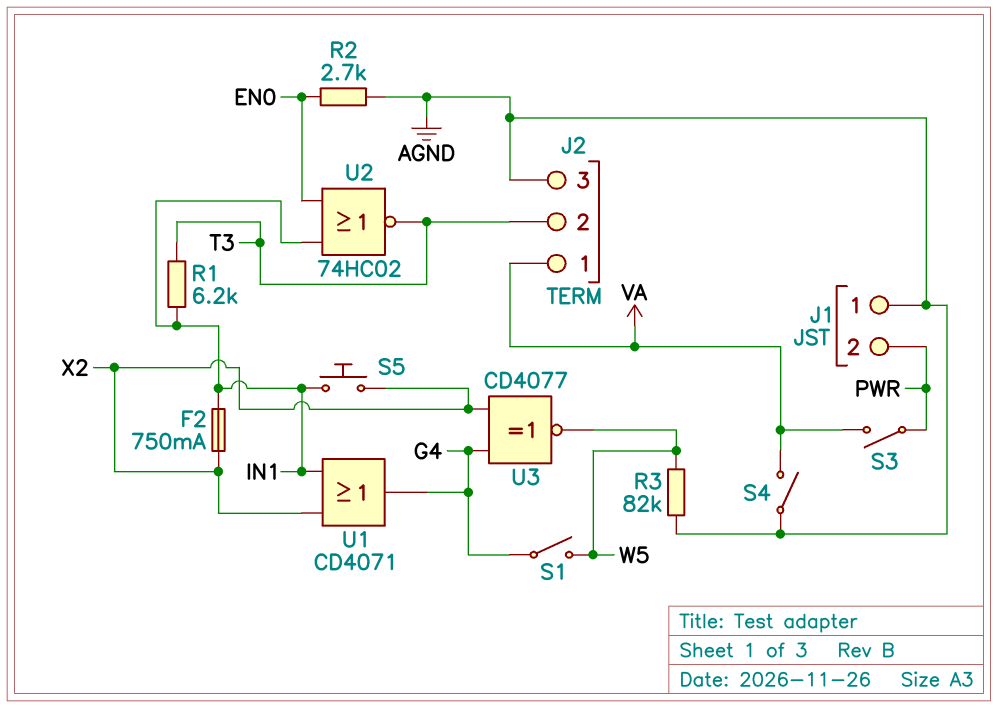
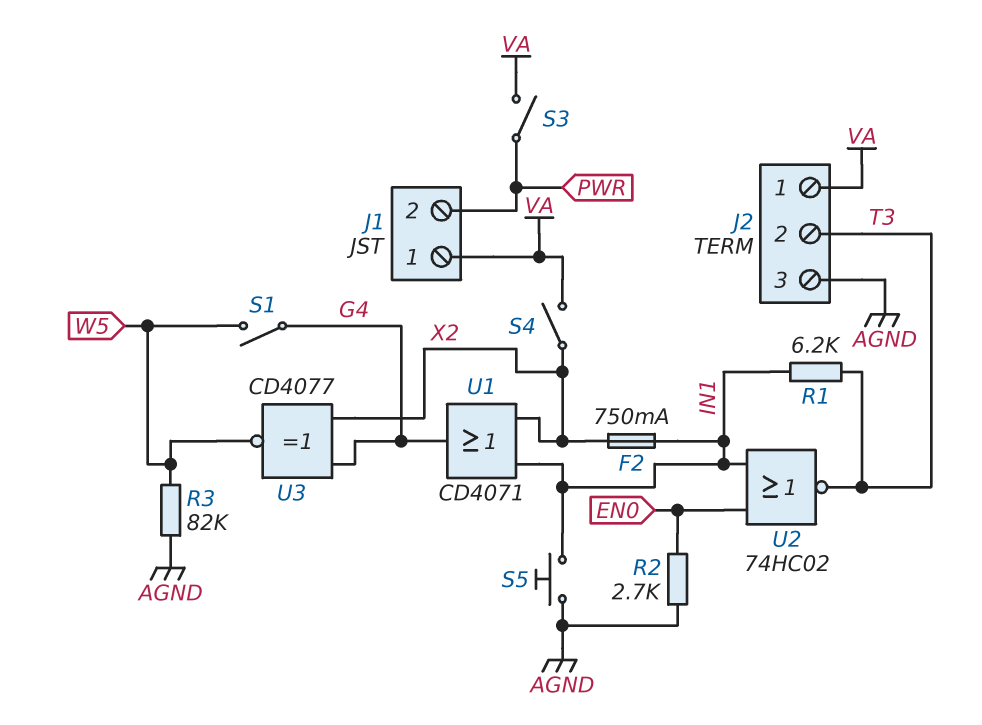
J1 pin 1: AGND -> VA
S4: switch (AGND, VA) -> switch (VA, X2)
S5: button (IN1, X2) -> button (AGND, IN1)

